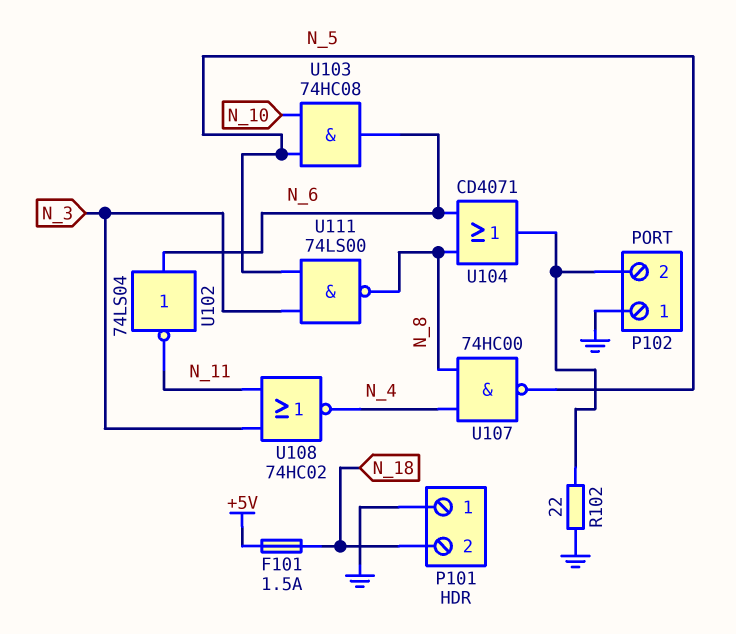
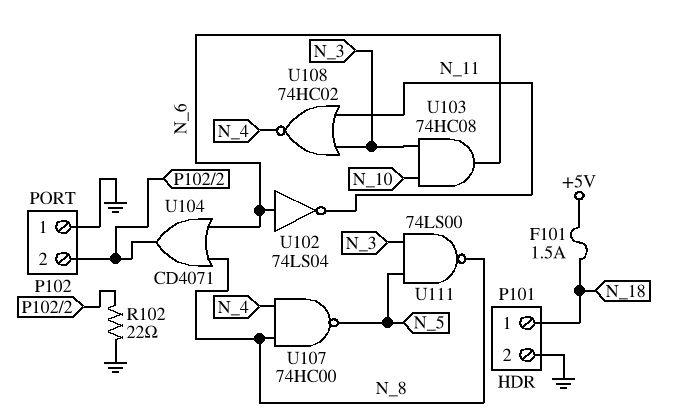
P101 pin 1: GND -> N_18
P101 pin 2: N_18 -> GND
U103: AND 74HC08 (in N_5, in N_10, out N_6) -> AND 74HC08 (in N_3, in N_10, out N_6)

